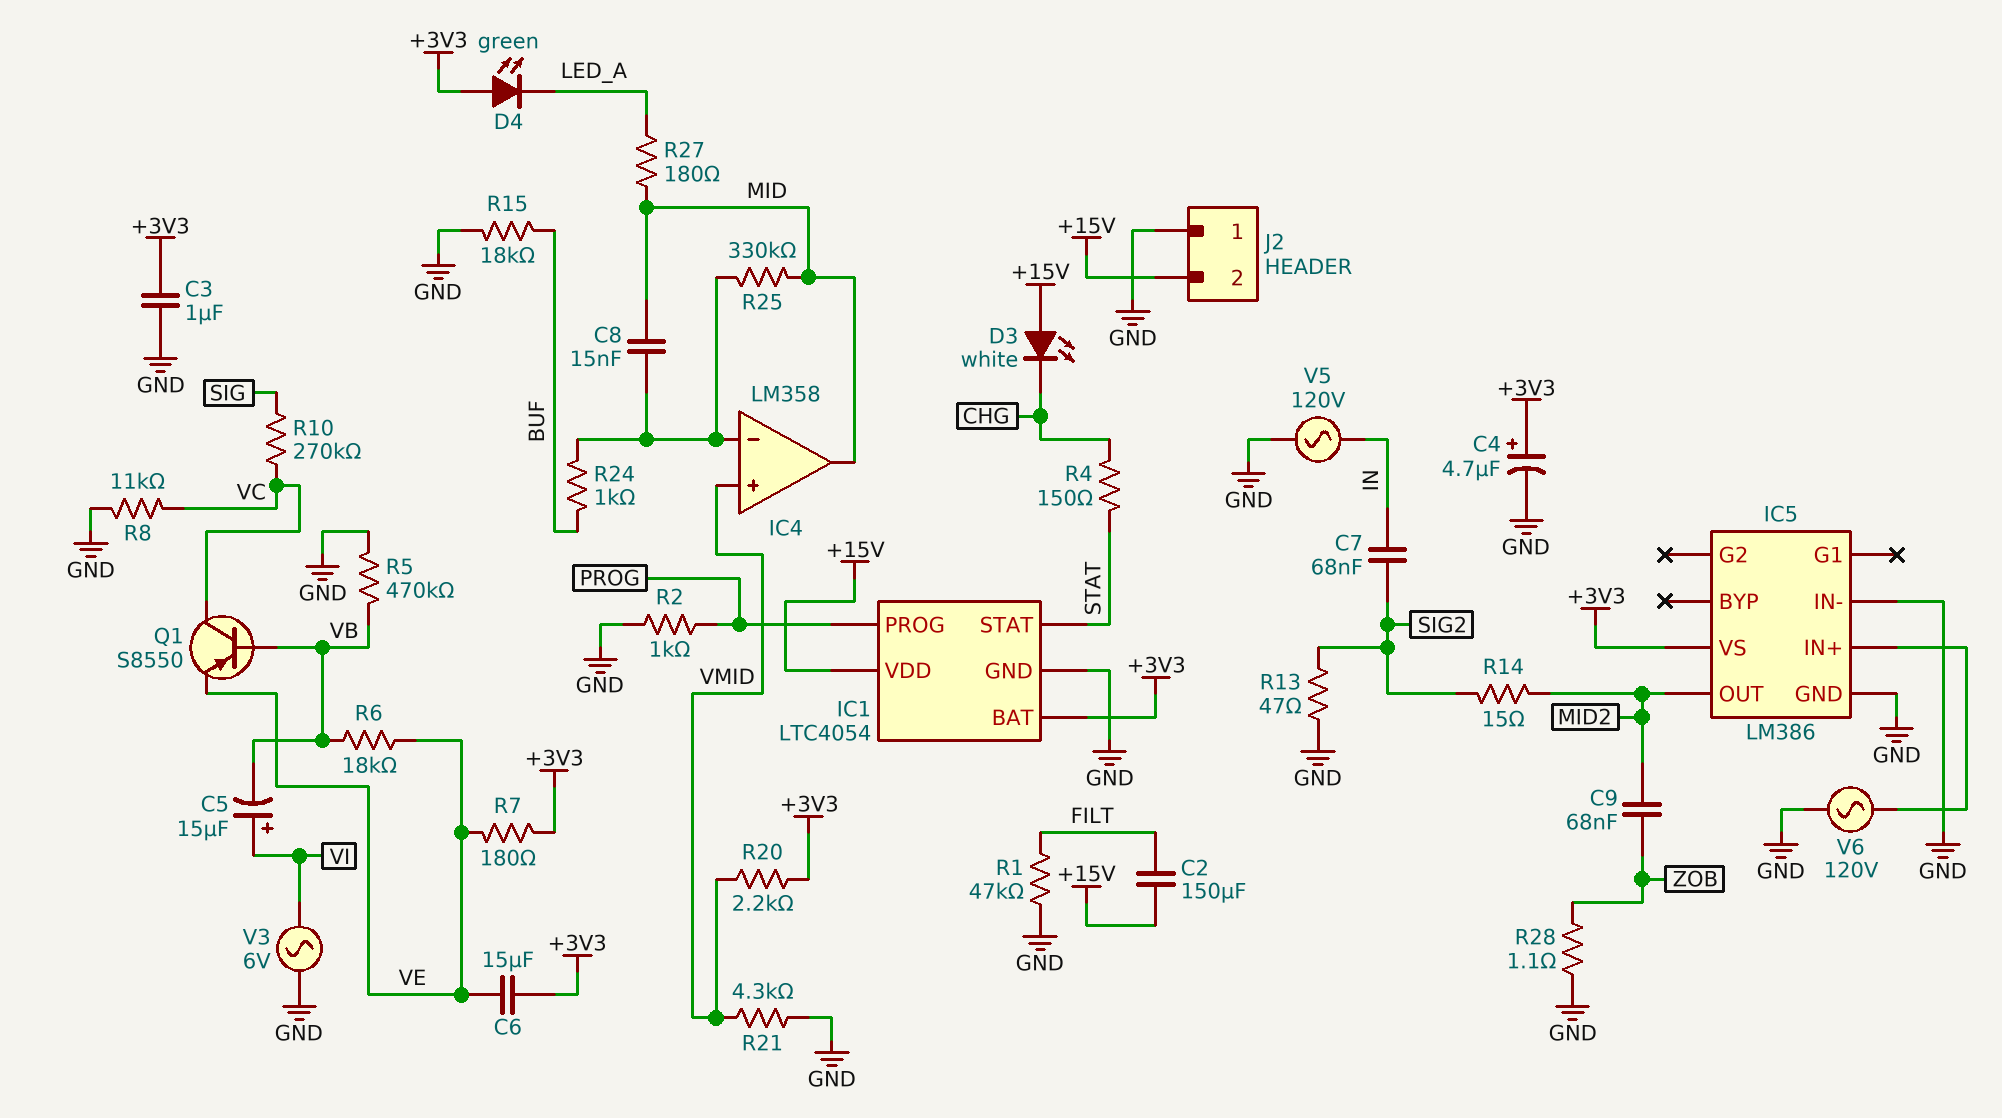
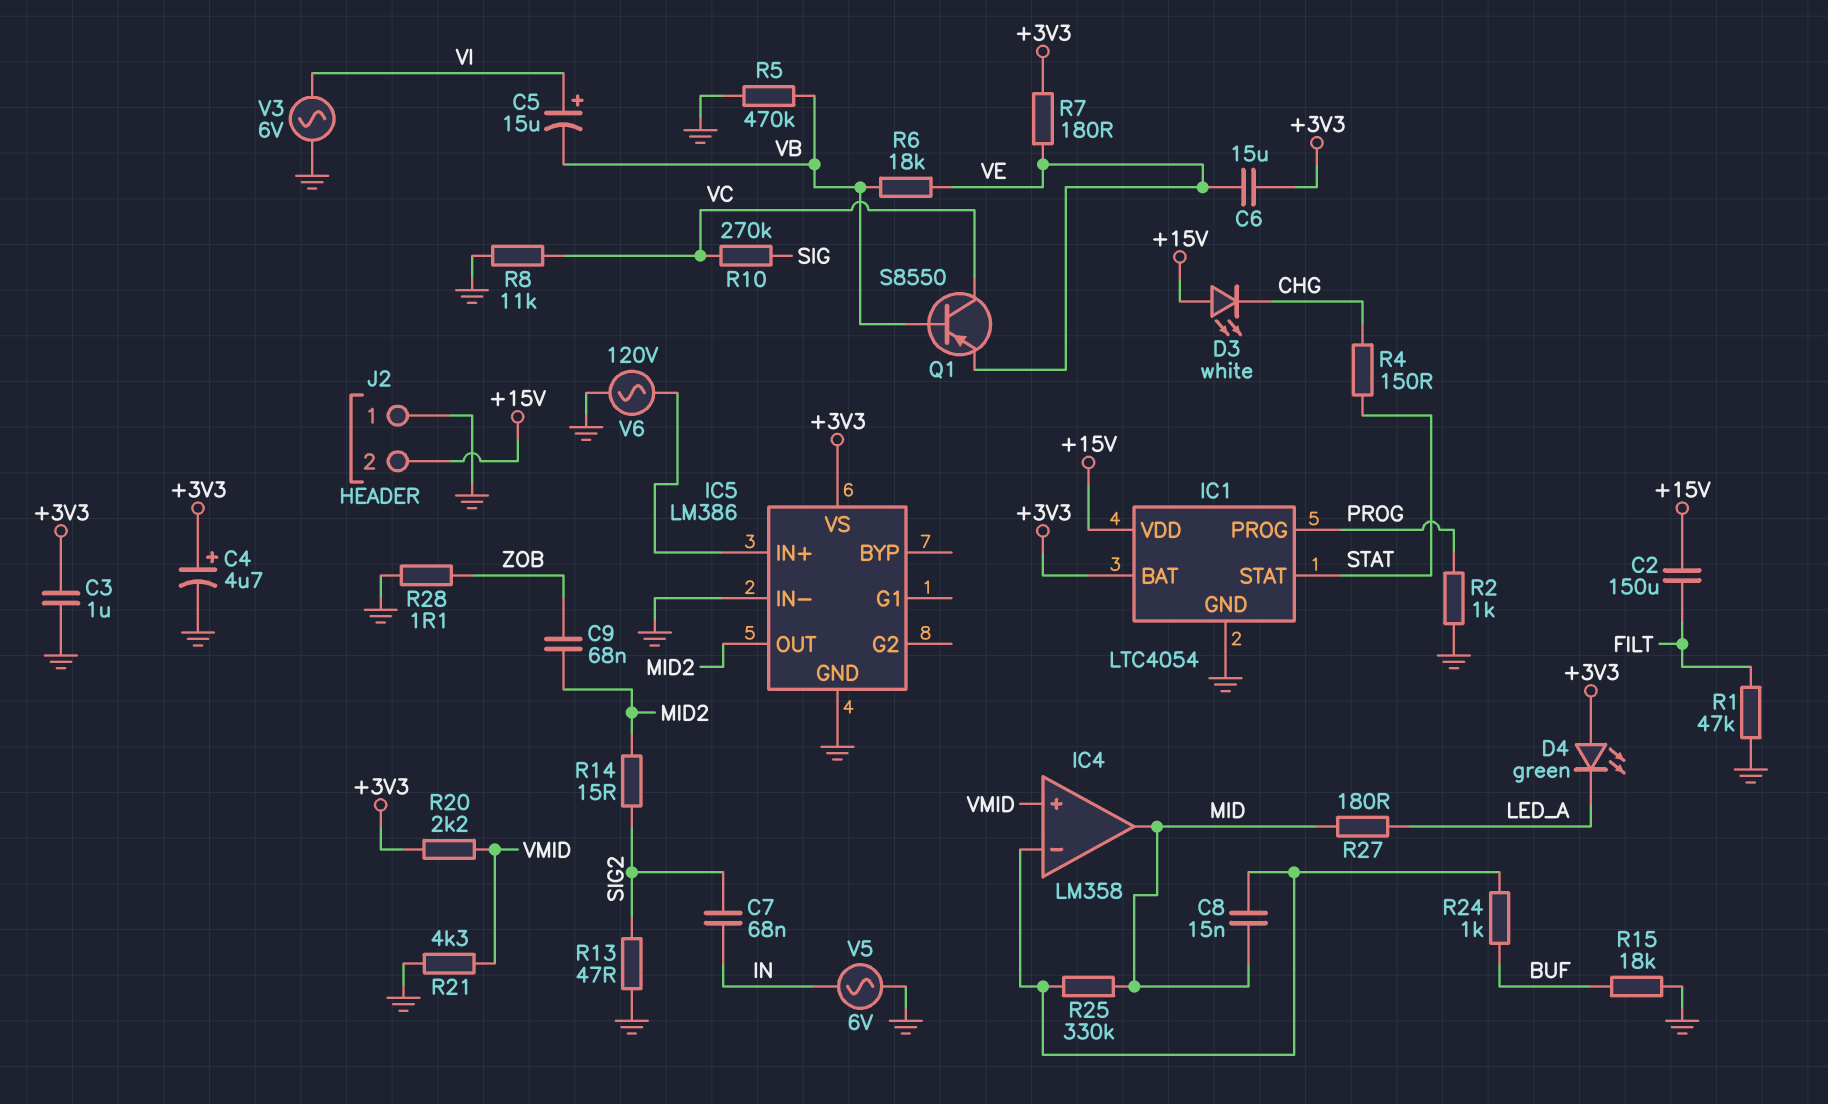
V5: AC 120V (GND, IN) -> AC 6V (GND, IN)

